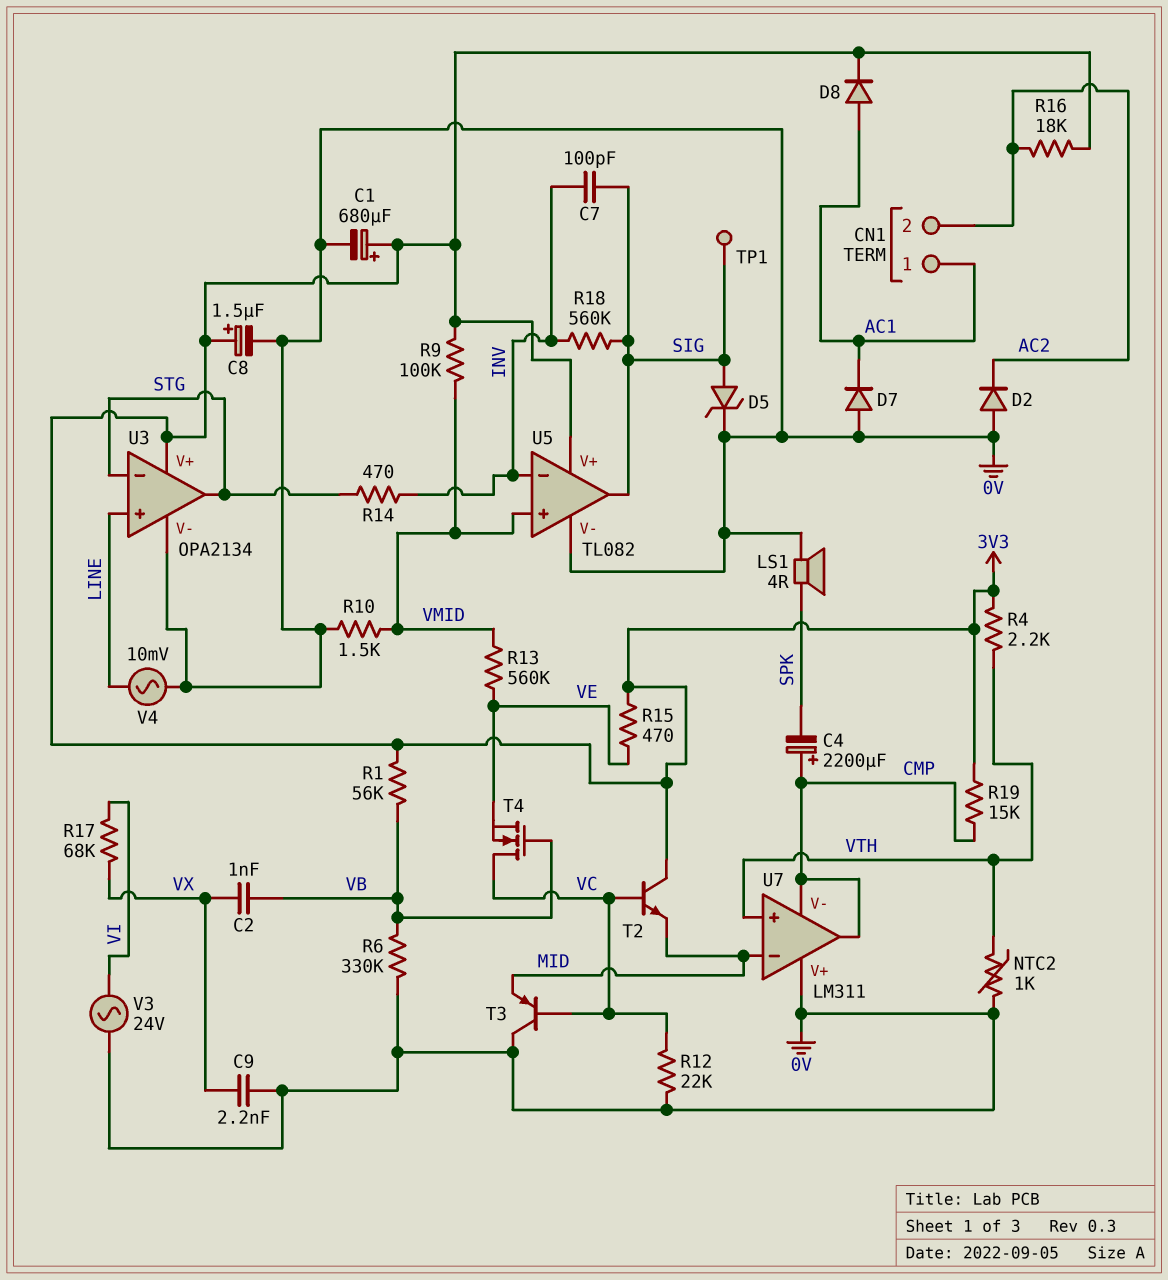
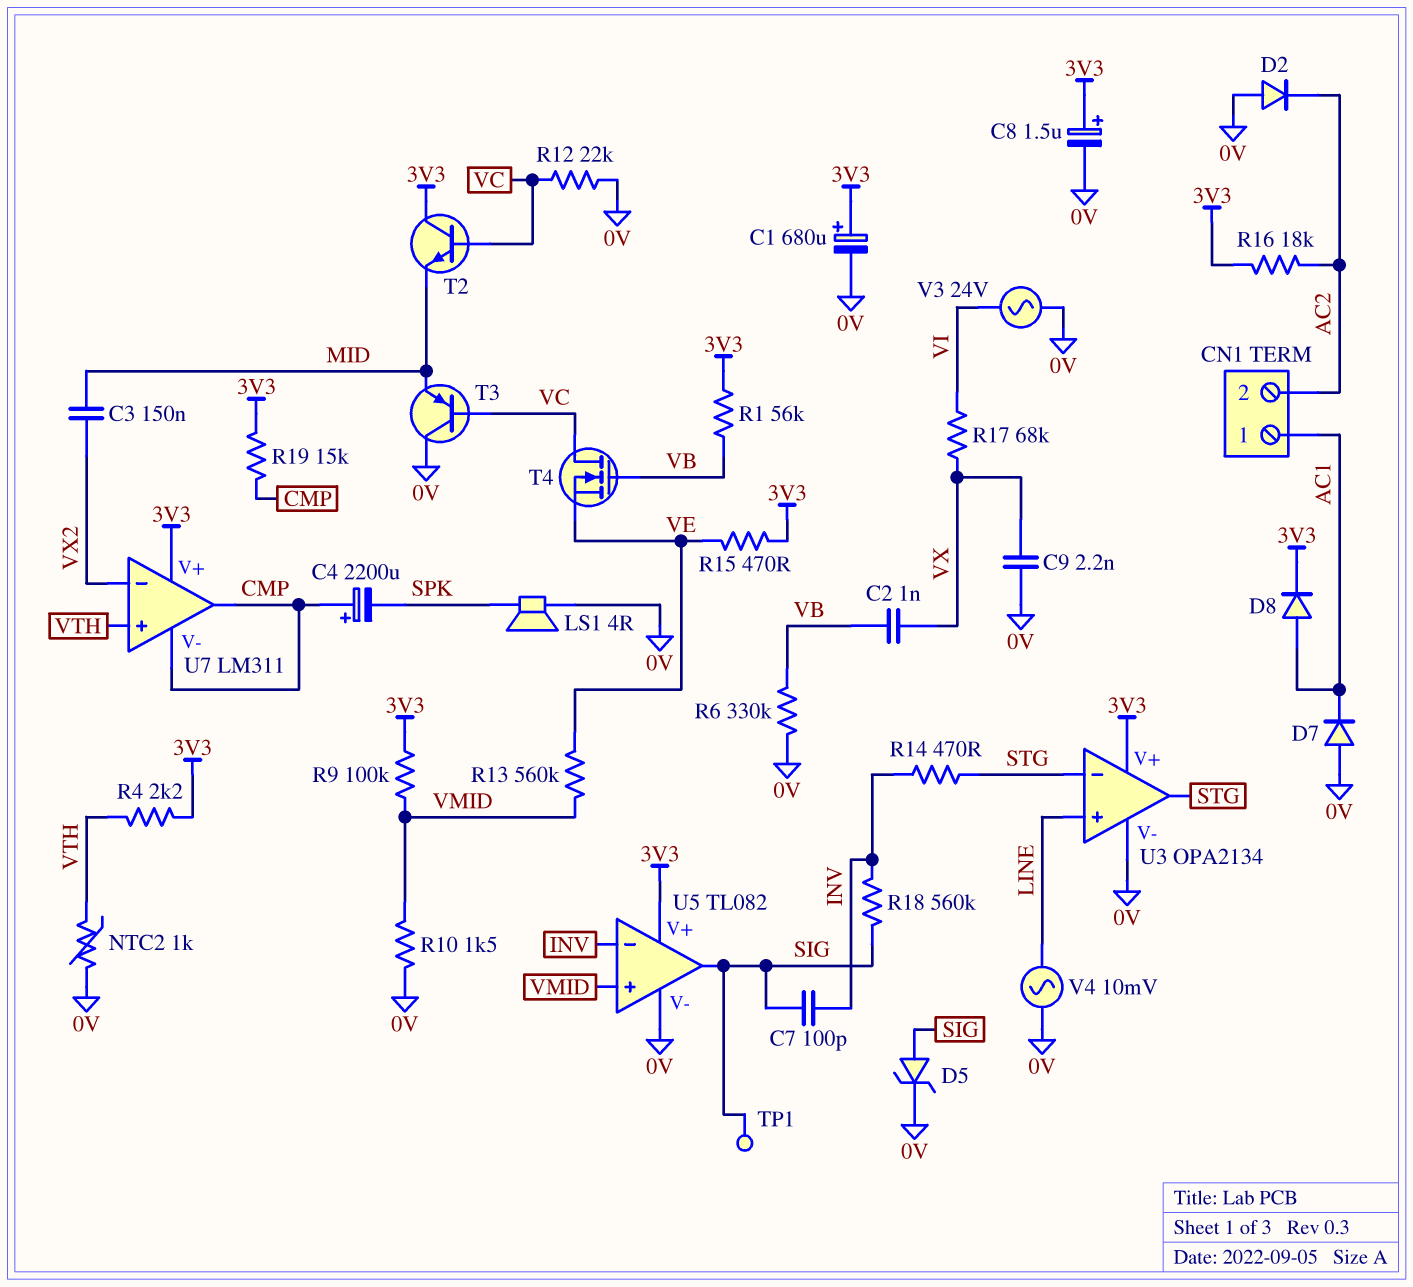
C3: none -> 150nF (MID, VX2)
U7 pin V+: 0V -> 3V3
U7 pin in-: MID -> VX2

